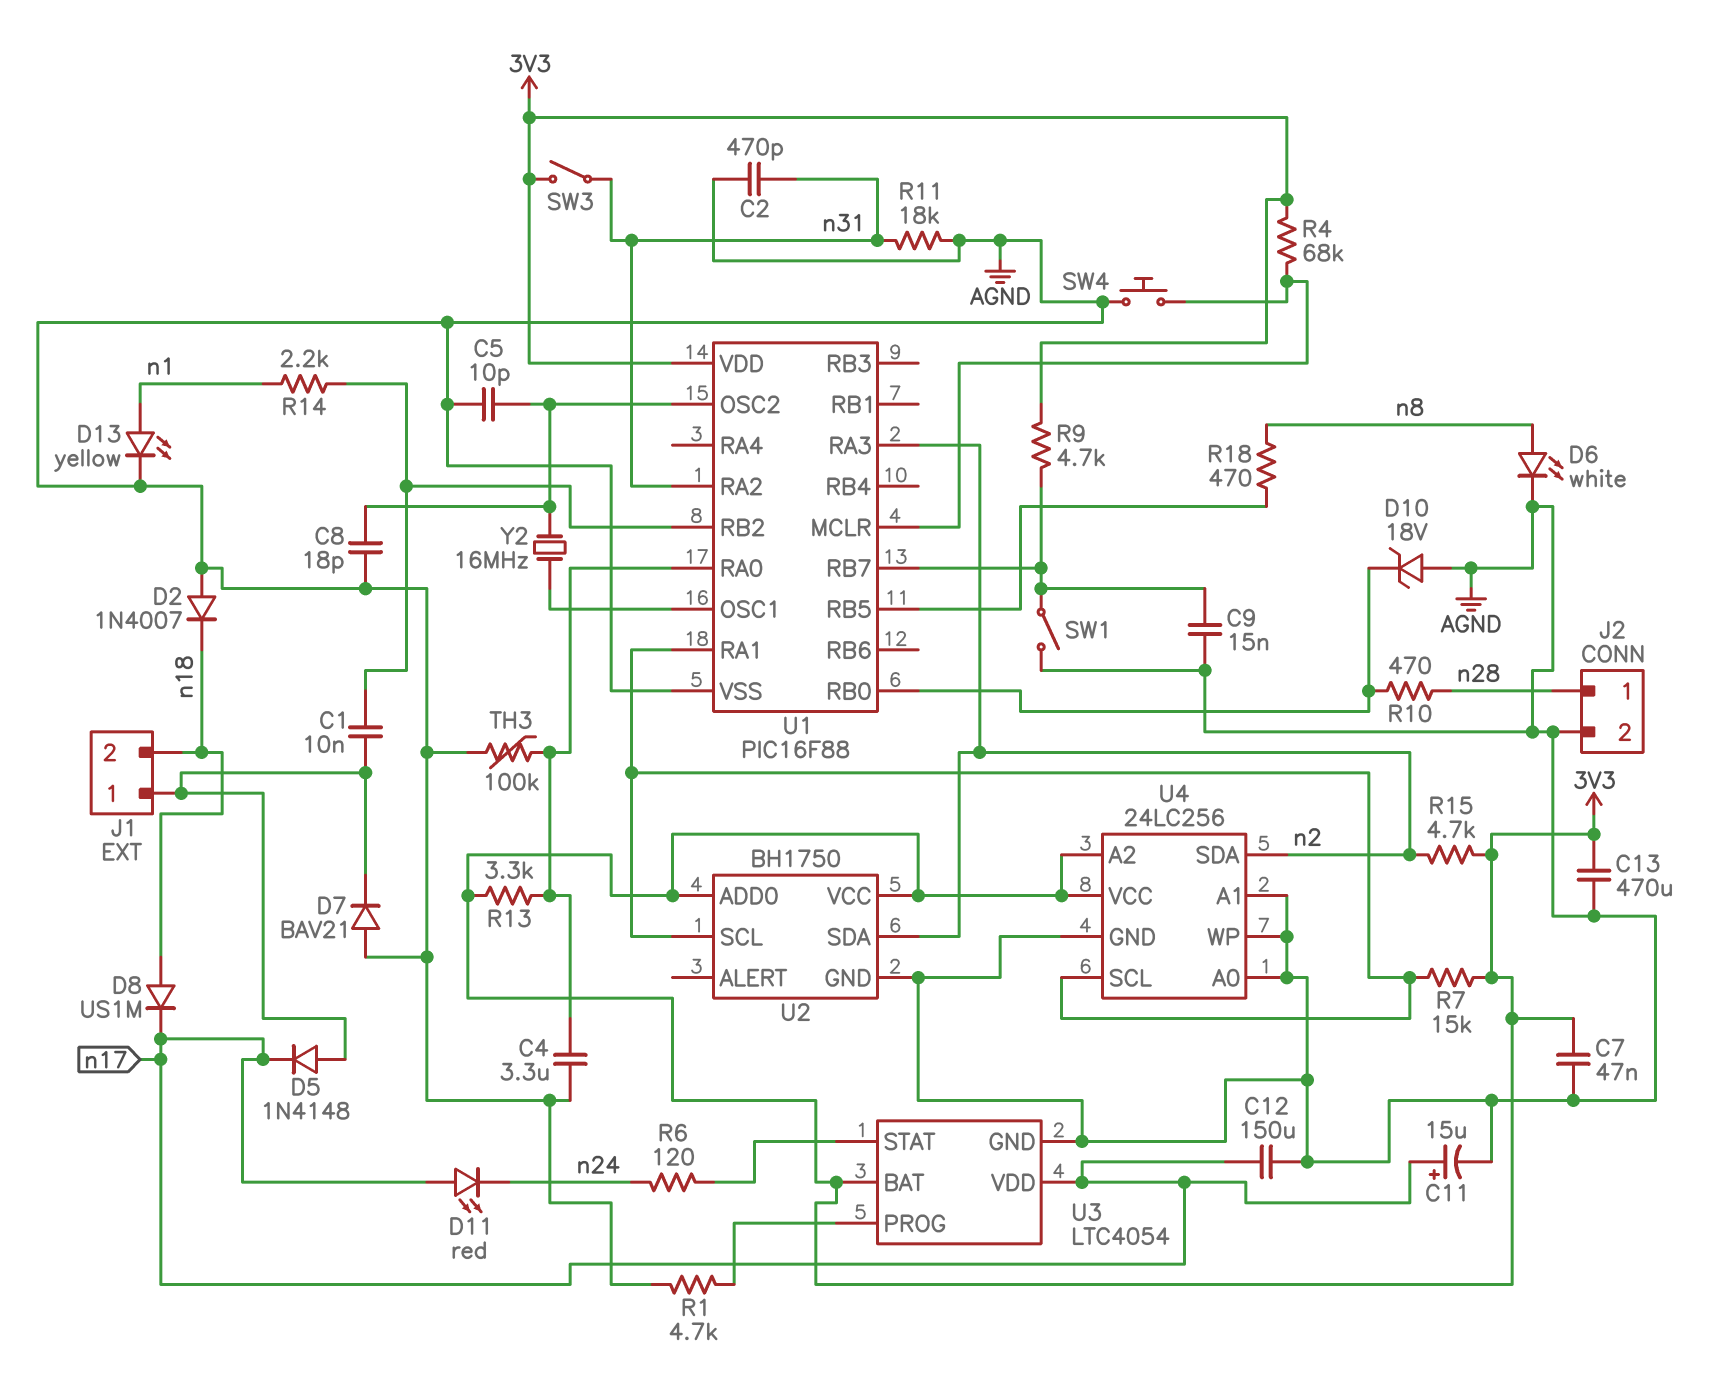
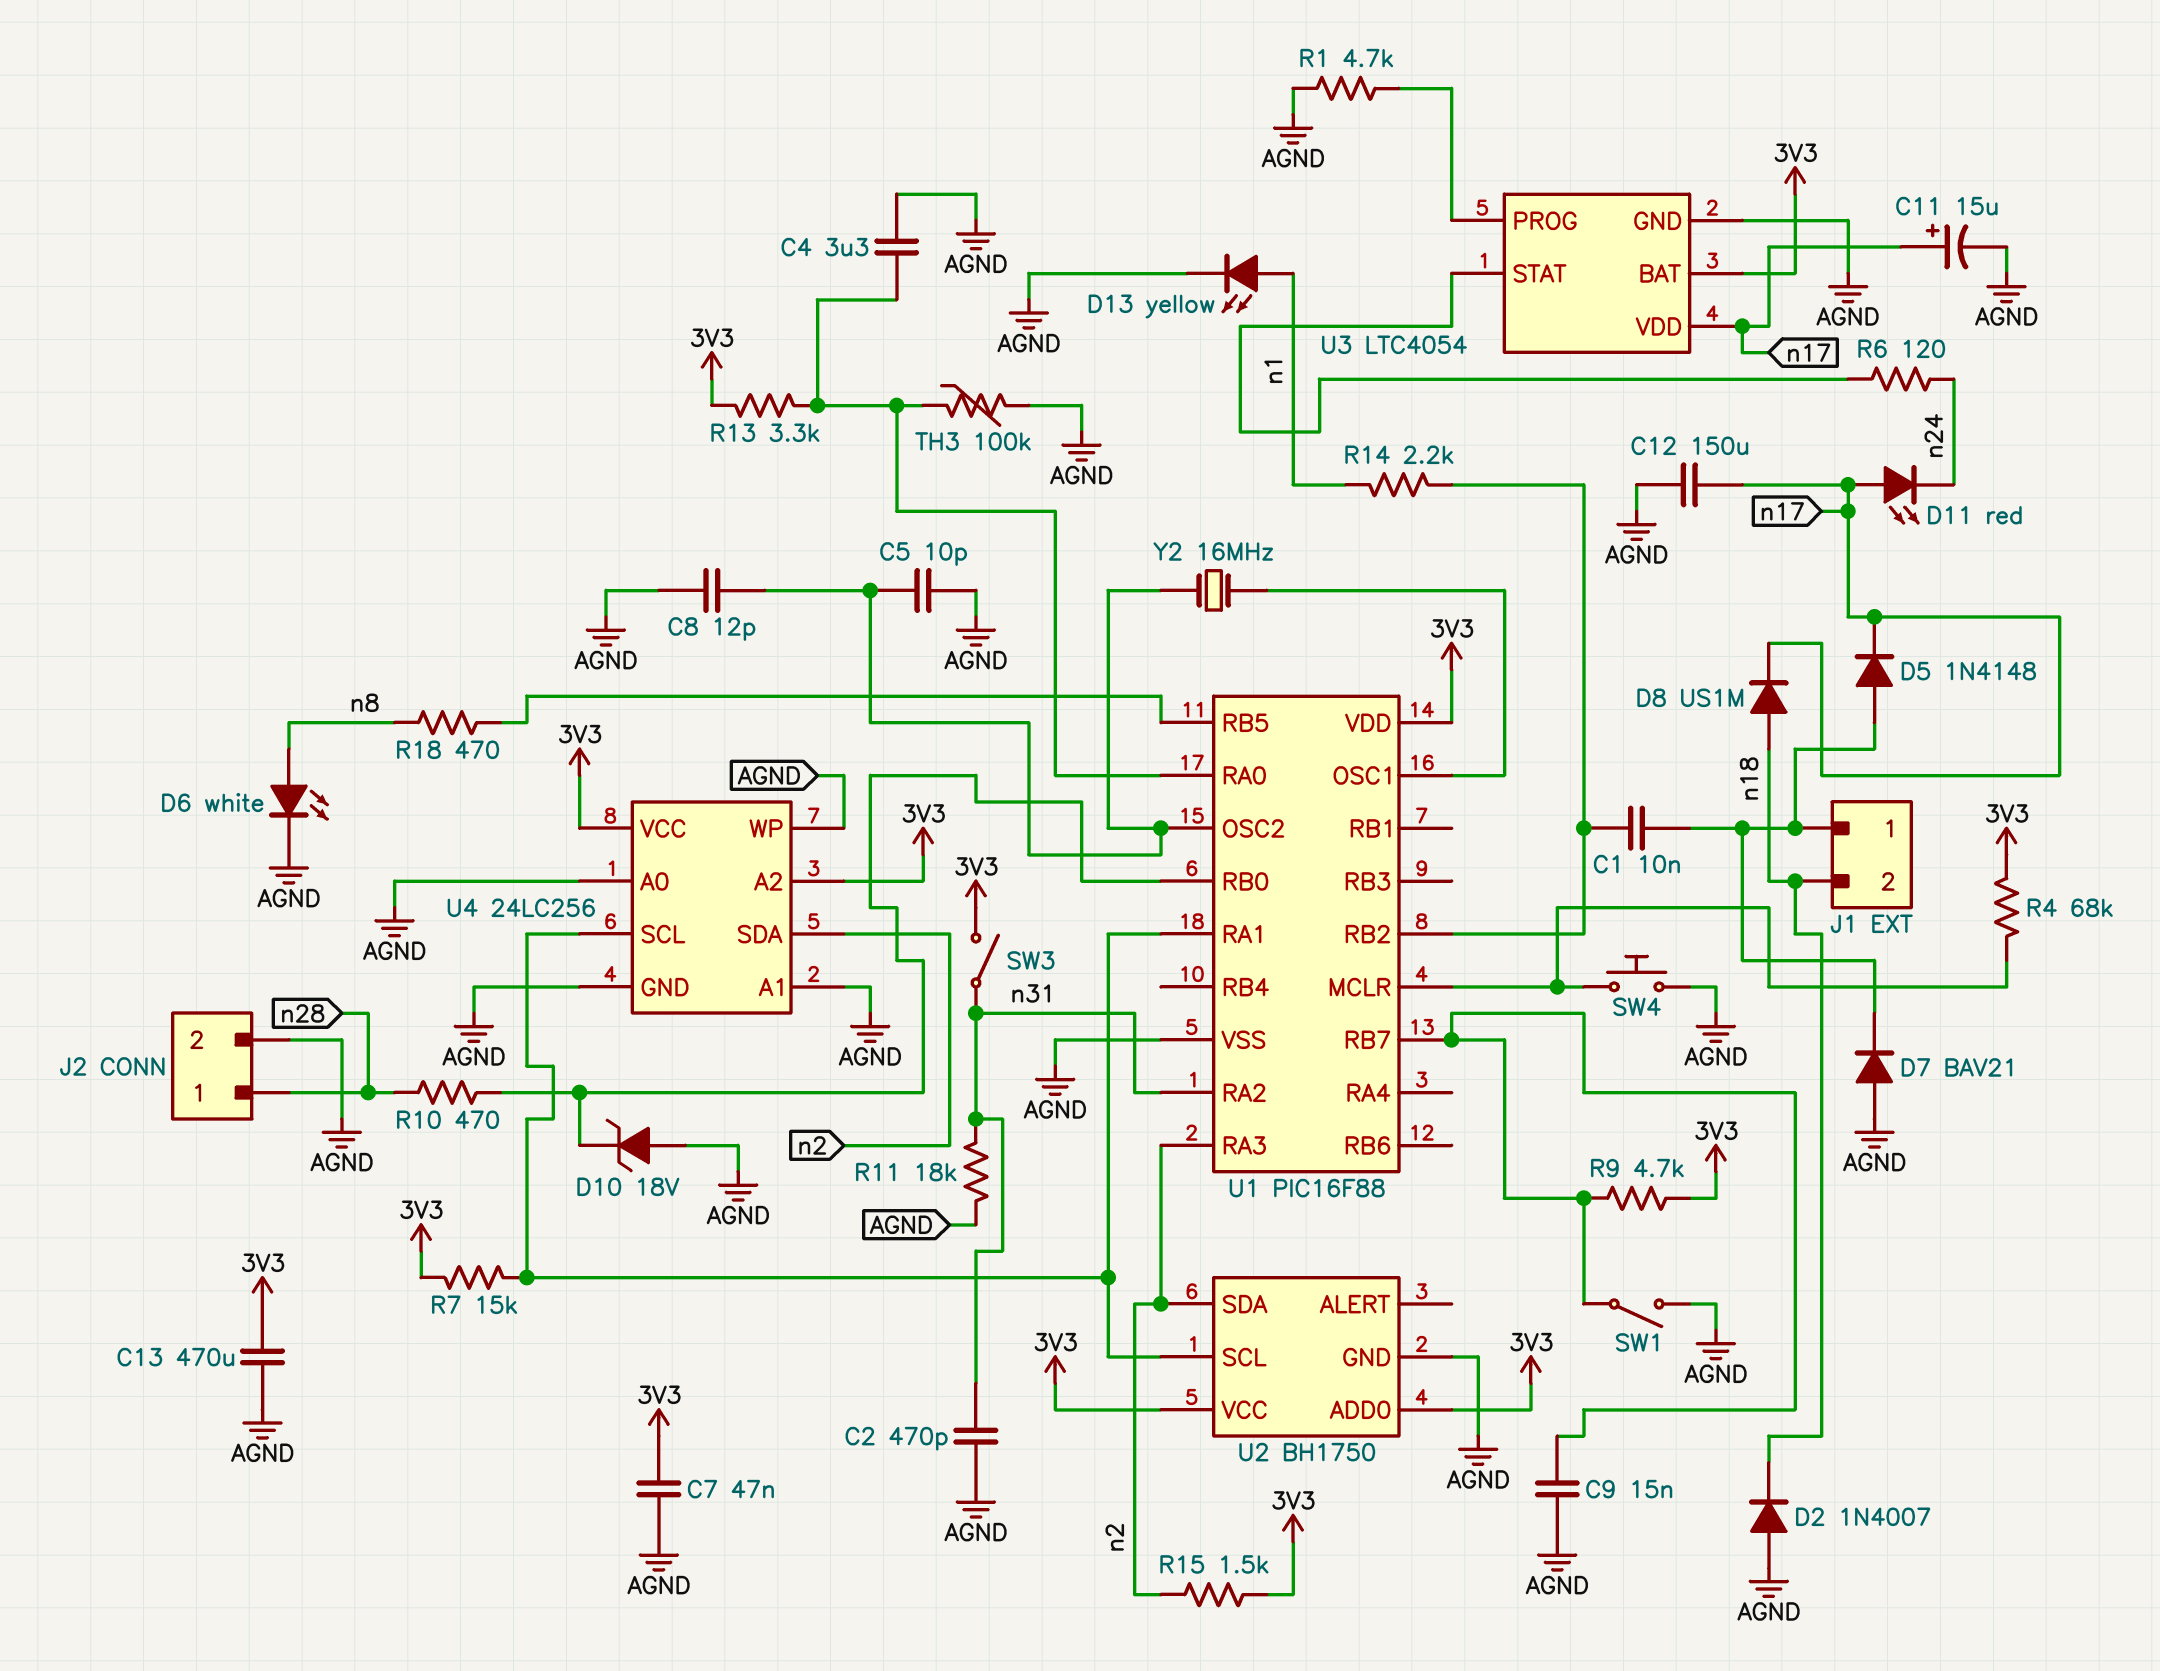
C8: 18pF (AGND, U1/OSC2) -> 12pF (AGND, U1/OSC2)
R15: 4.7k (3V3, n2) -> 1.5k (3V3, n2)

